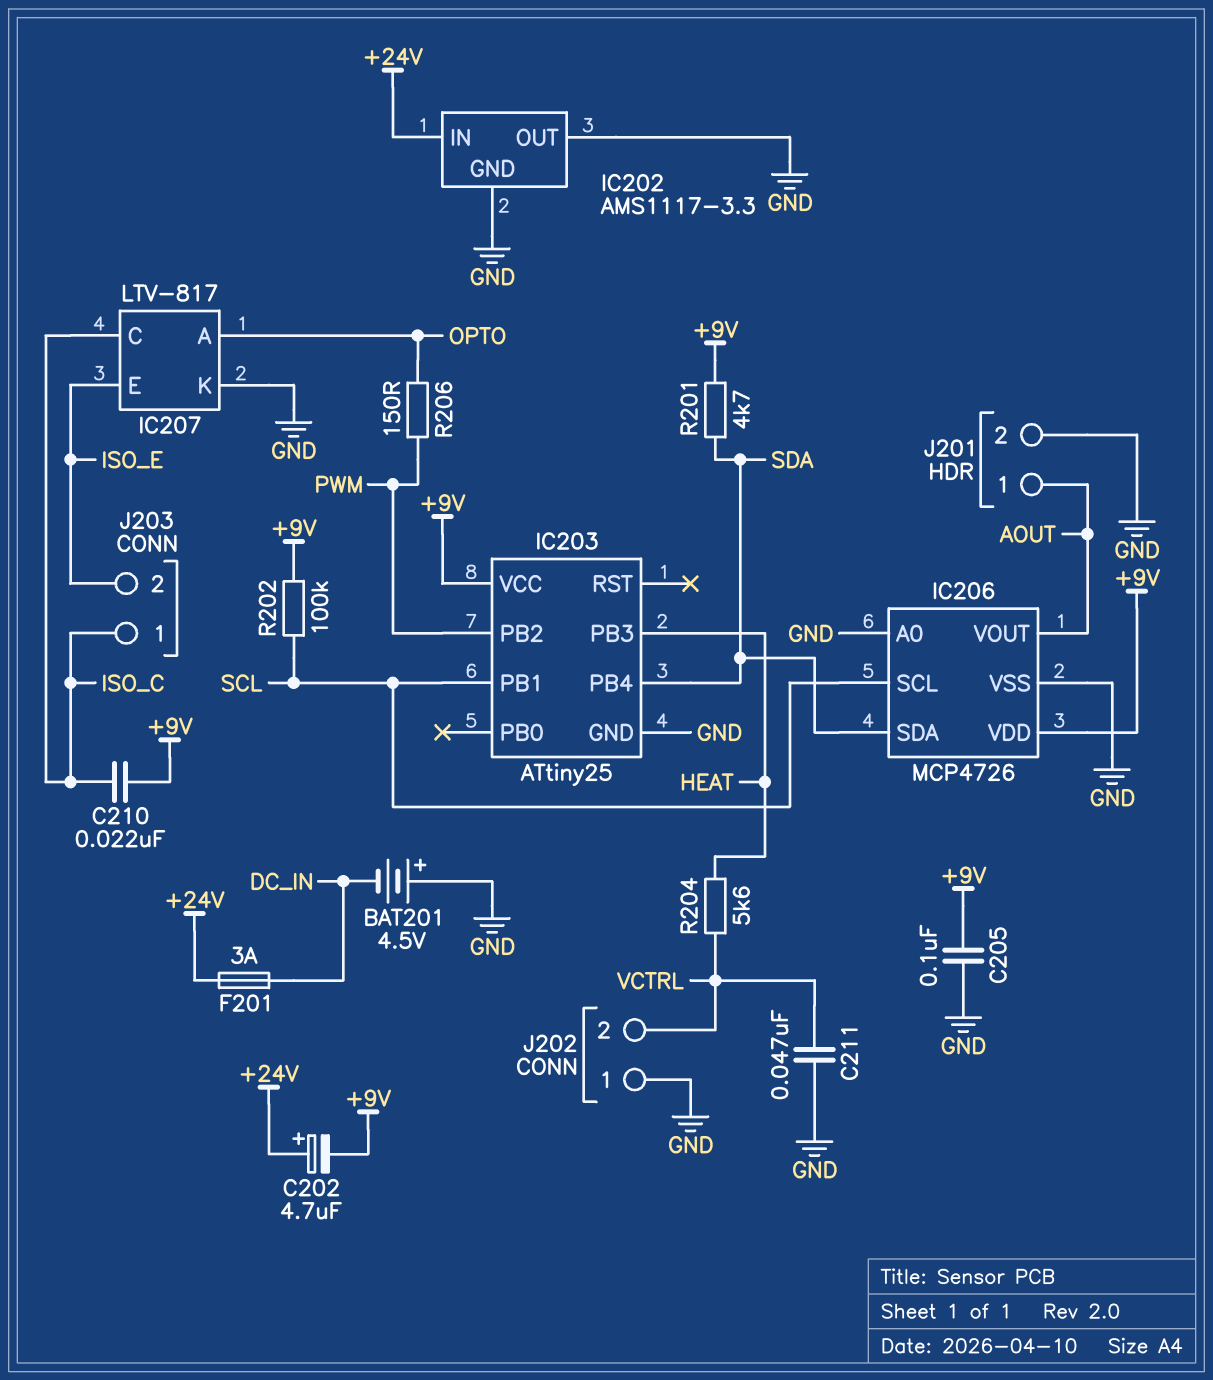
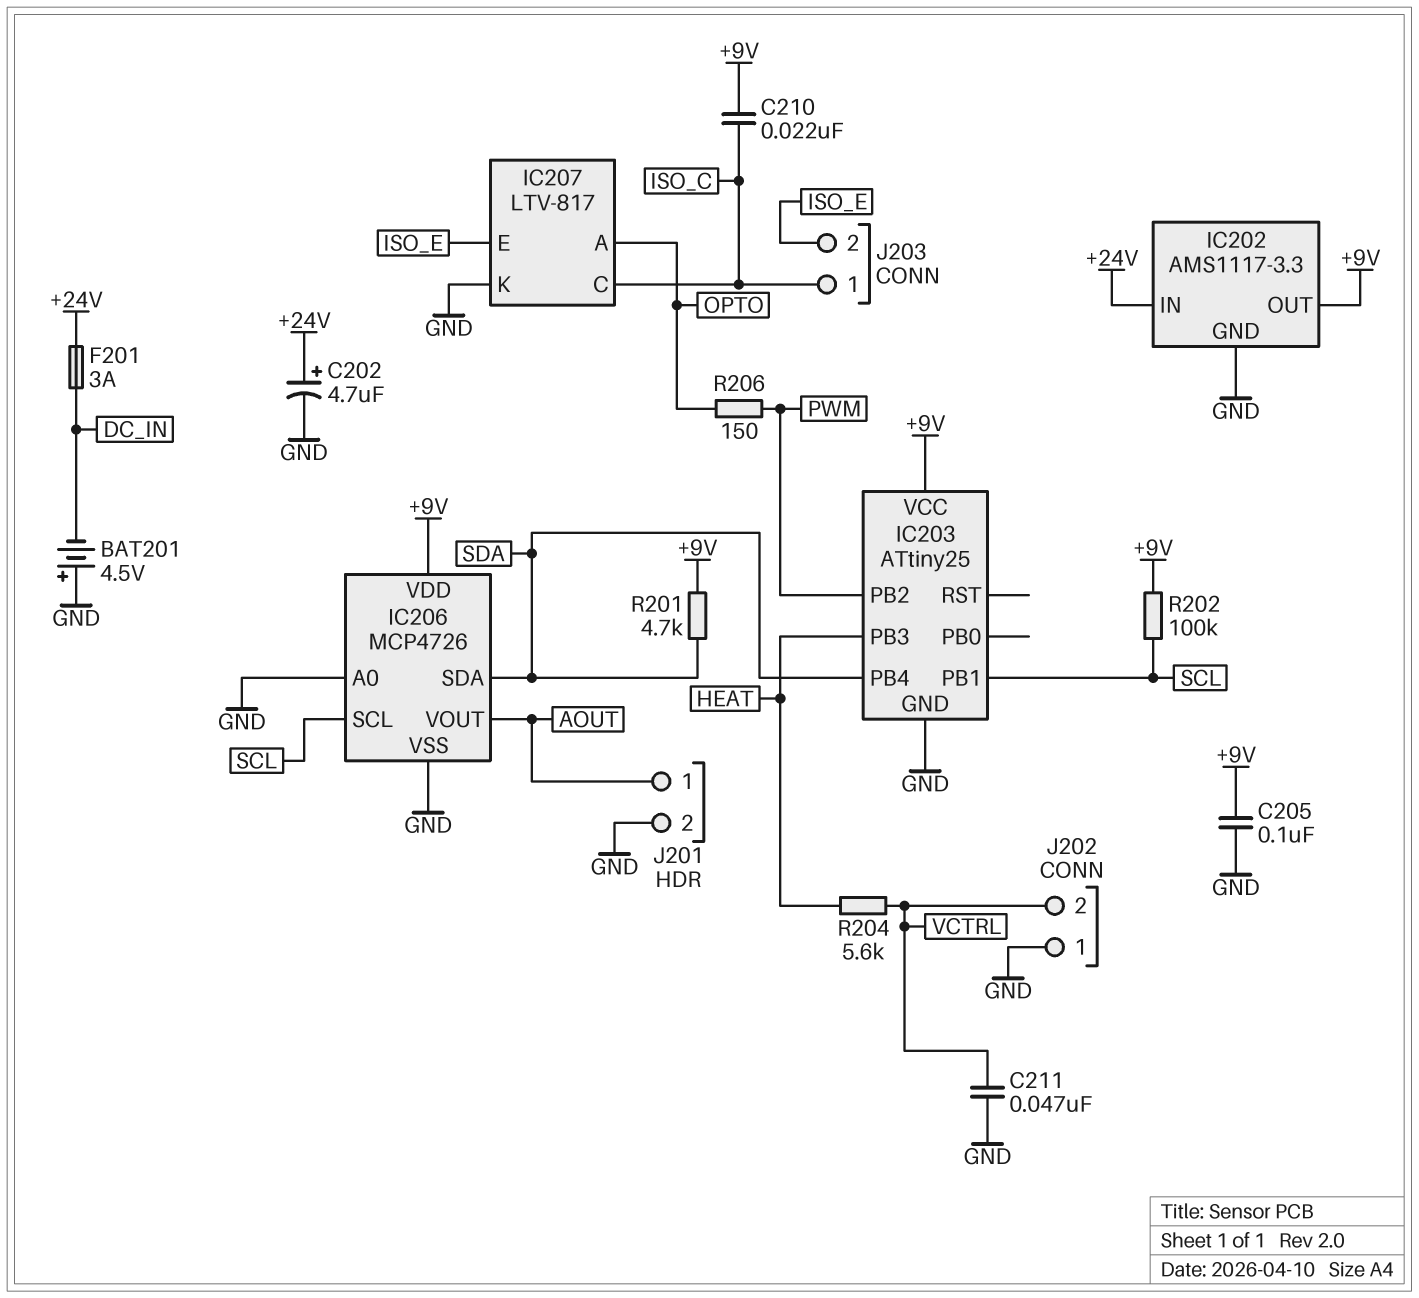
C202: 4.7uF (plus +24V, minus +9V) -> 4.7uF (plus +24V, minus GND)
IC202 pin OUT: GND -> +9V

